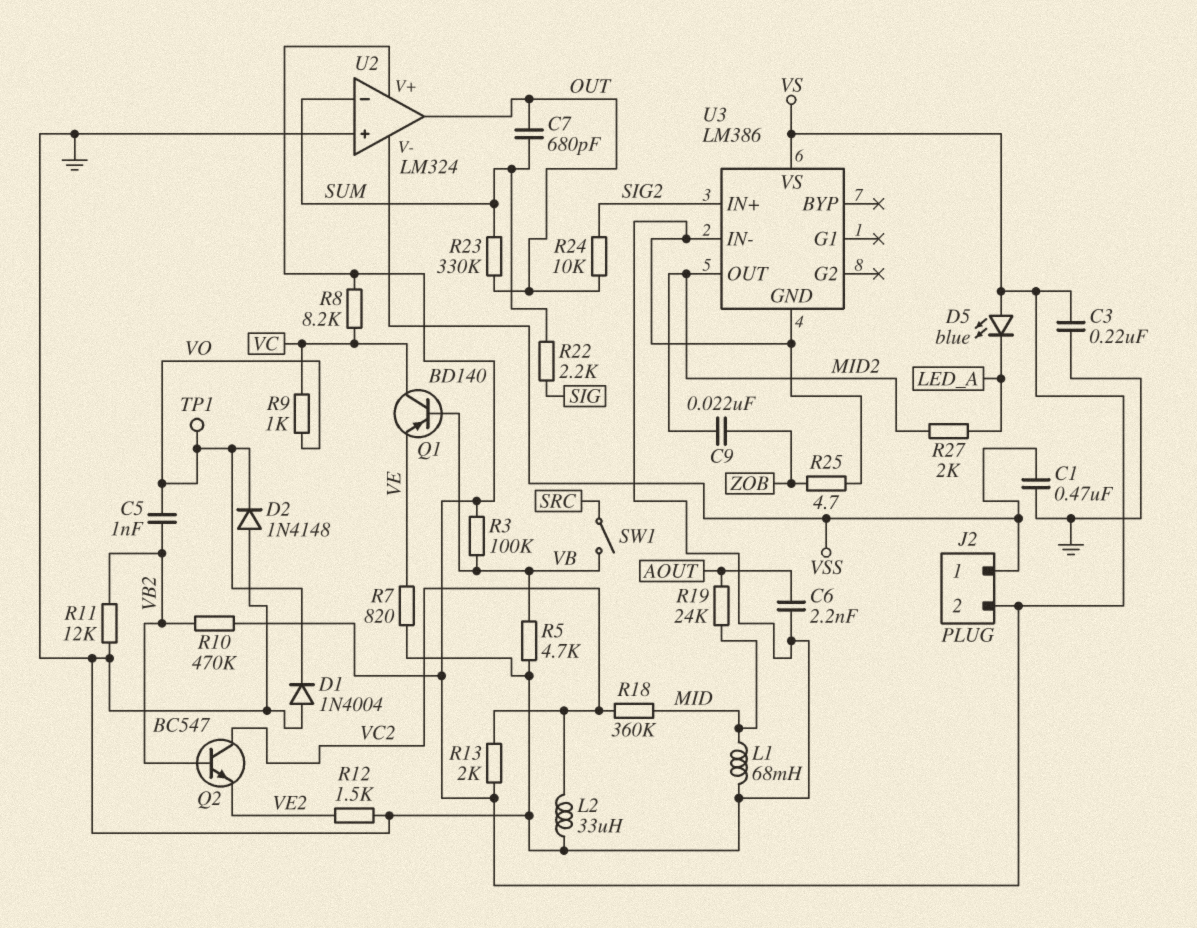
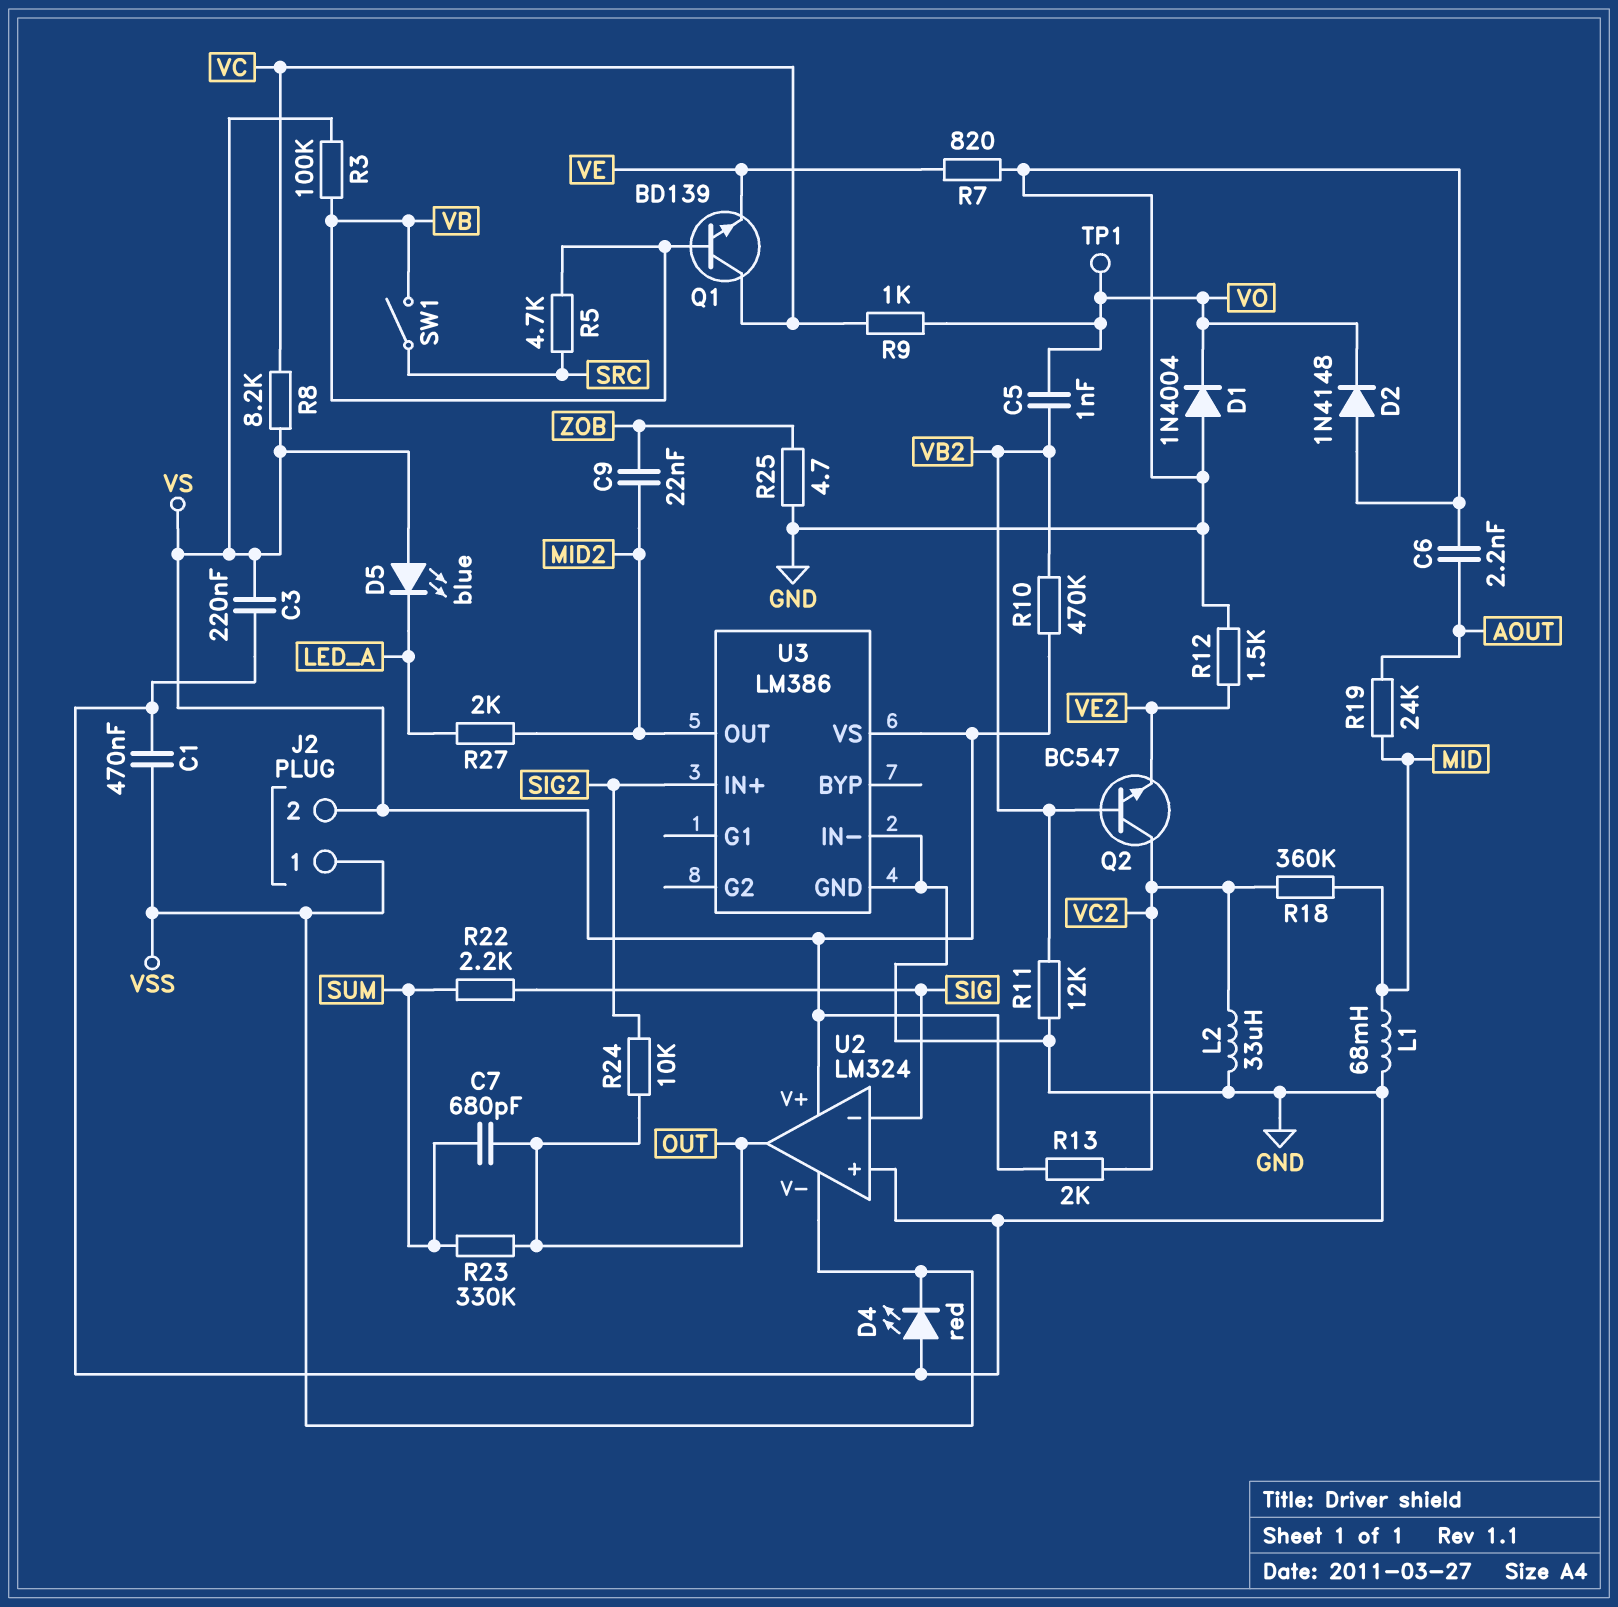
D4: none -> LED red (A GND, K VSS)
Q1: PNP BD140 (B VB, C VC, E VE) -> NPN BD139 (B VB, C VC, E VE)
R5: 4.7k (GND, VB) -> 4.7k (SRC, VB)
U2 pin in-: SUM -> SIG

